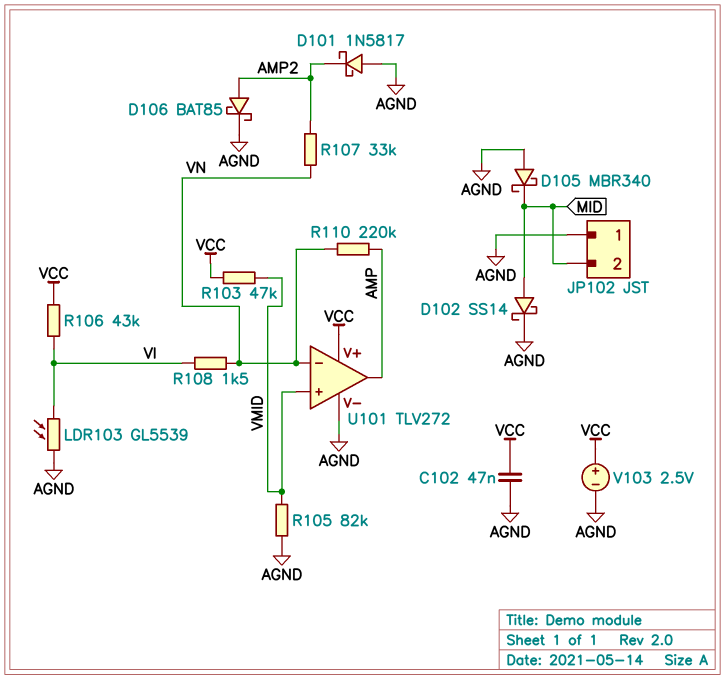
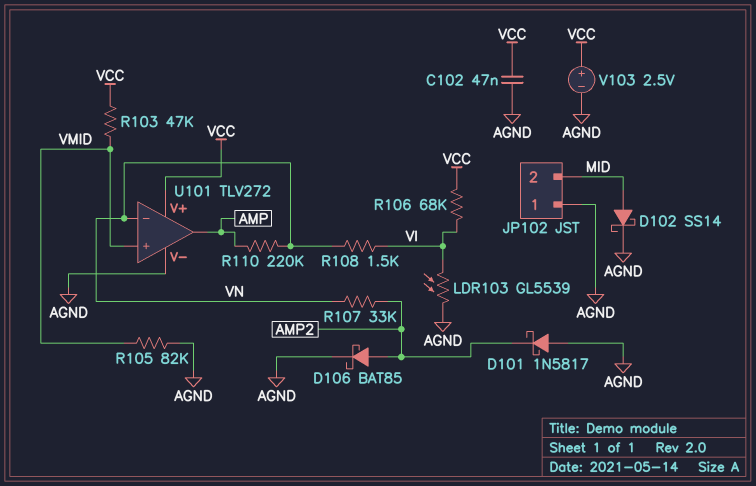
D105: schottky MBR340 (A AGND, K MID) -> none
R106: 43k (VCC, VI) -> 68k (VCC, VI)

